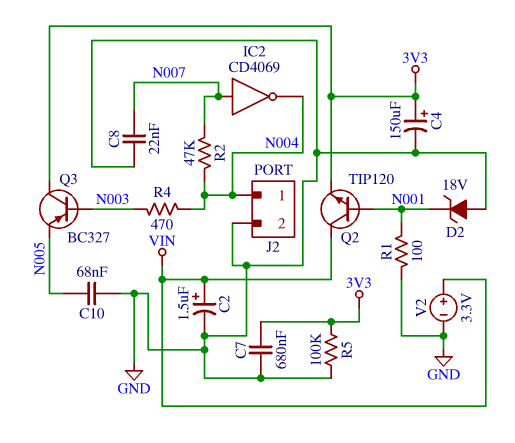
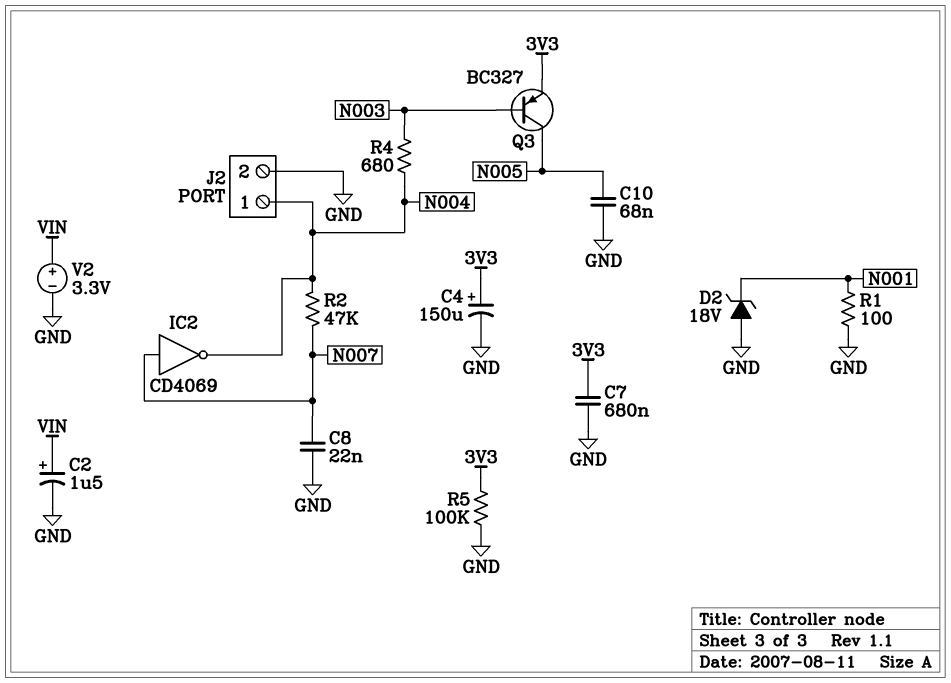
Q2: NPN TIP120 (B N001, C VIN, E 3V3) -> none
Q3: PNP BC327 (B N003, C 3V3, E N005) -> PNP BC327 (B N003, C N005, E 3V3)
R4: 470 (N003, N004) -> 680 (N003, N004)

